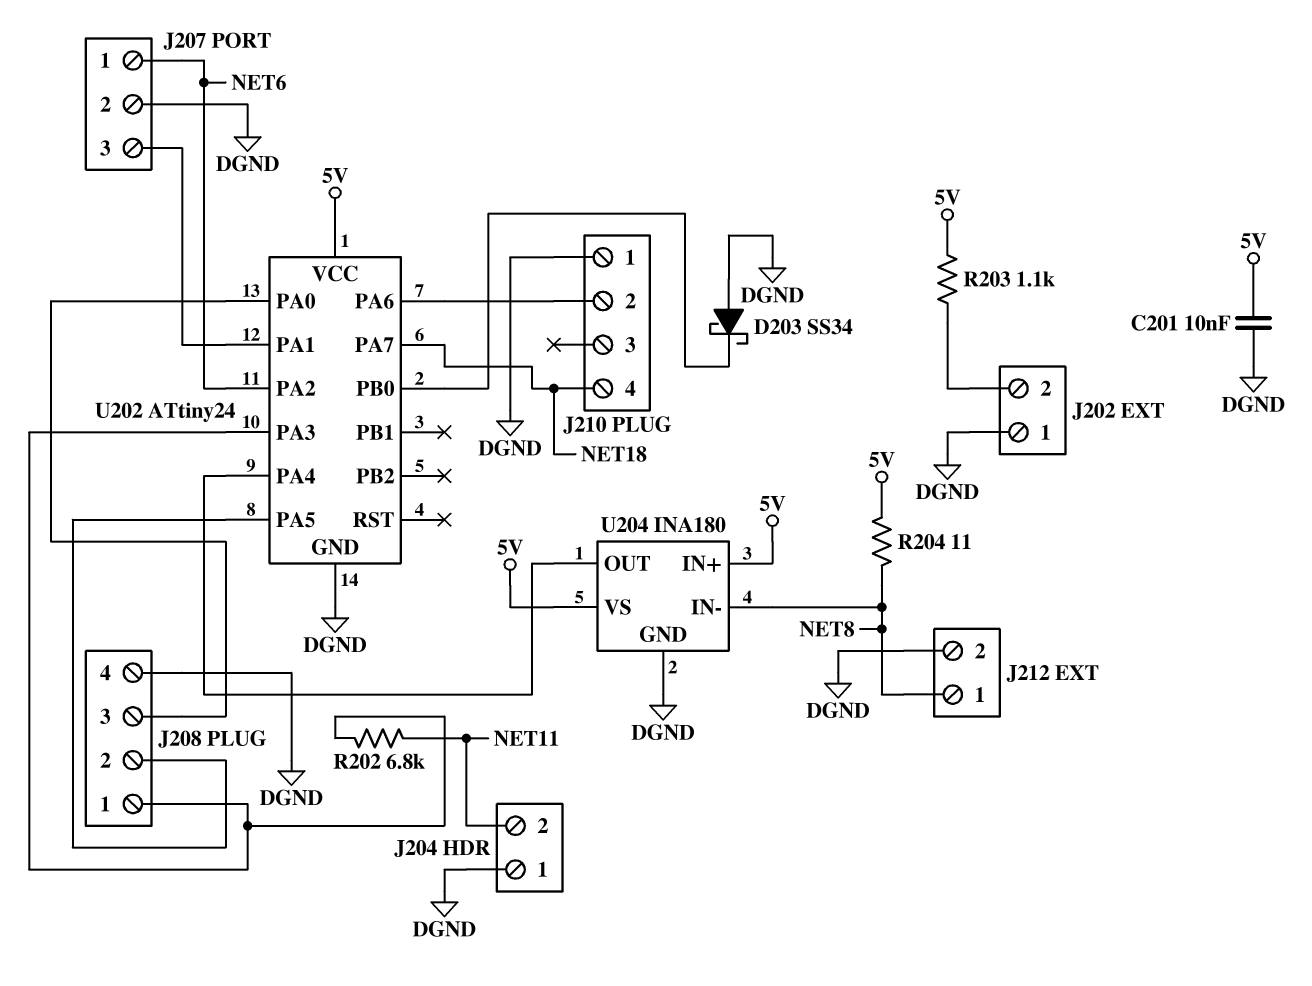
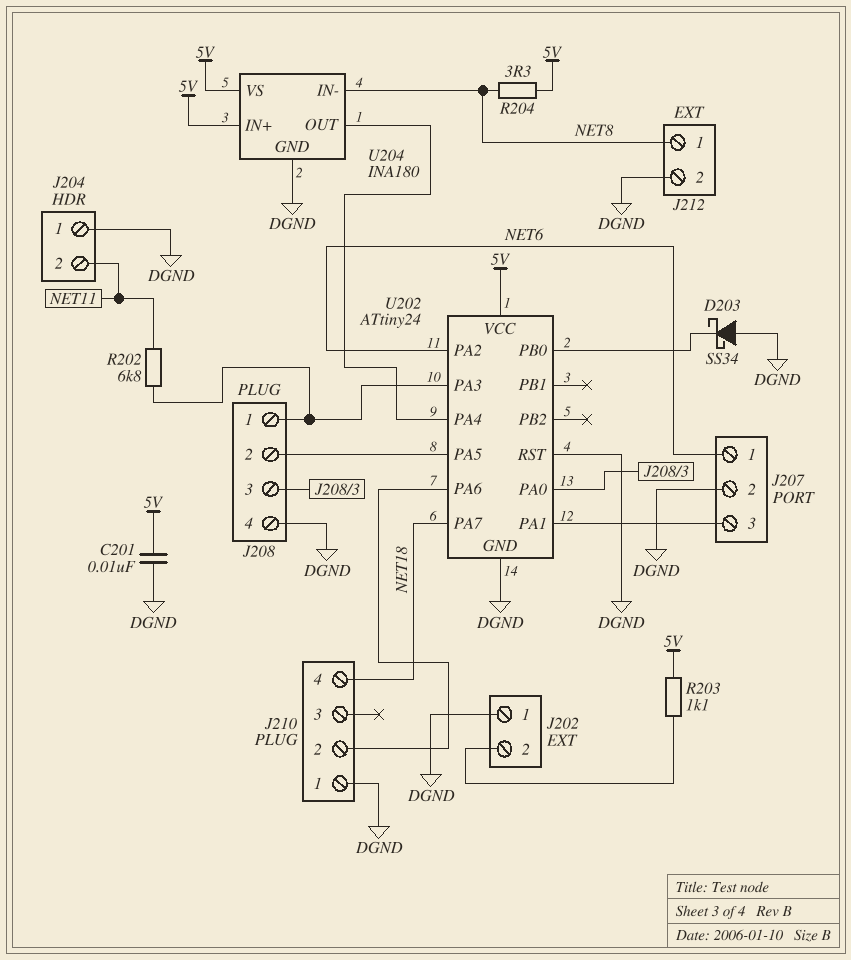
R204: 11 (5V, NET8) -> 3.3 (5V, NET8)
U202 pin RST: none -> DGND

